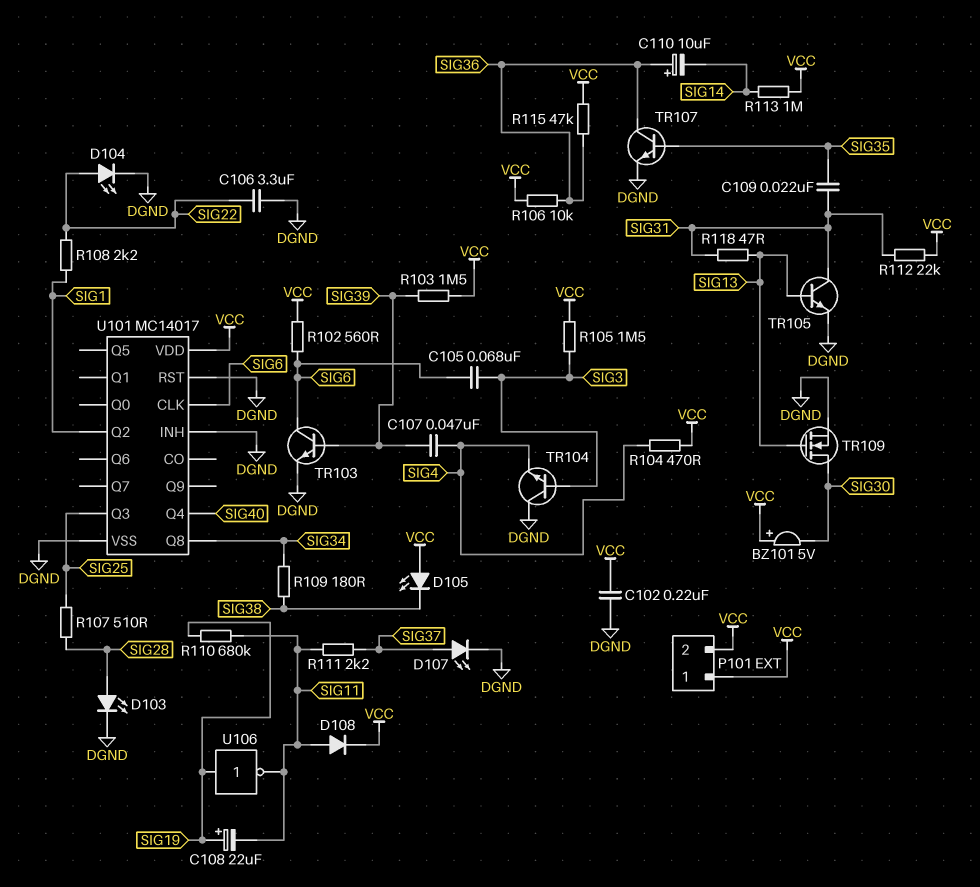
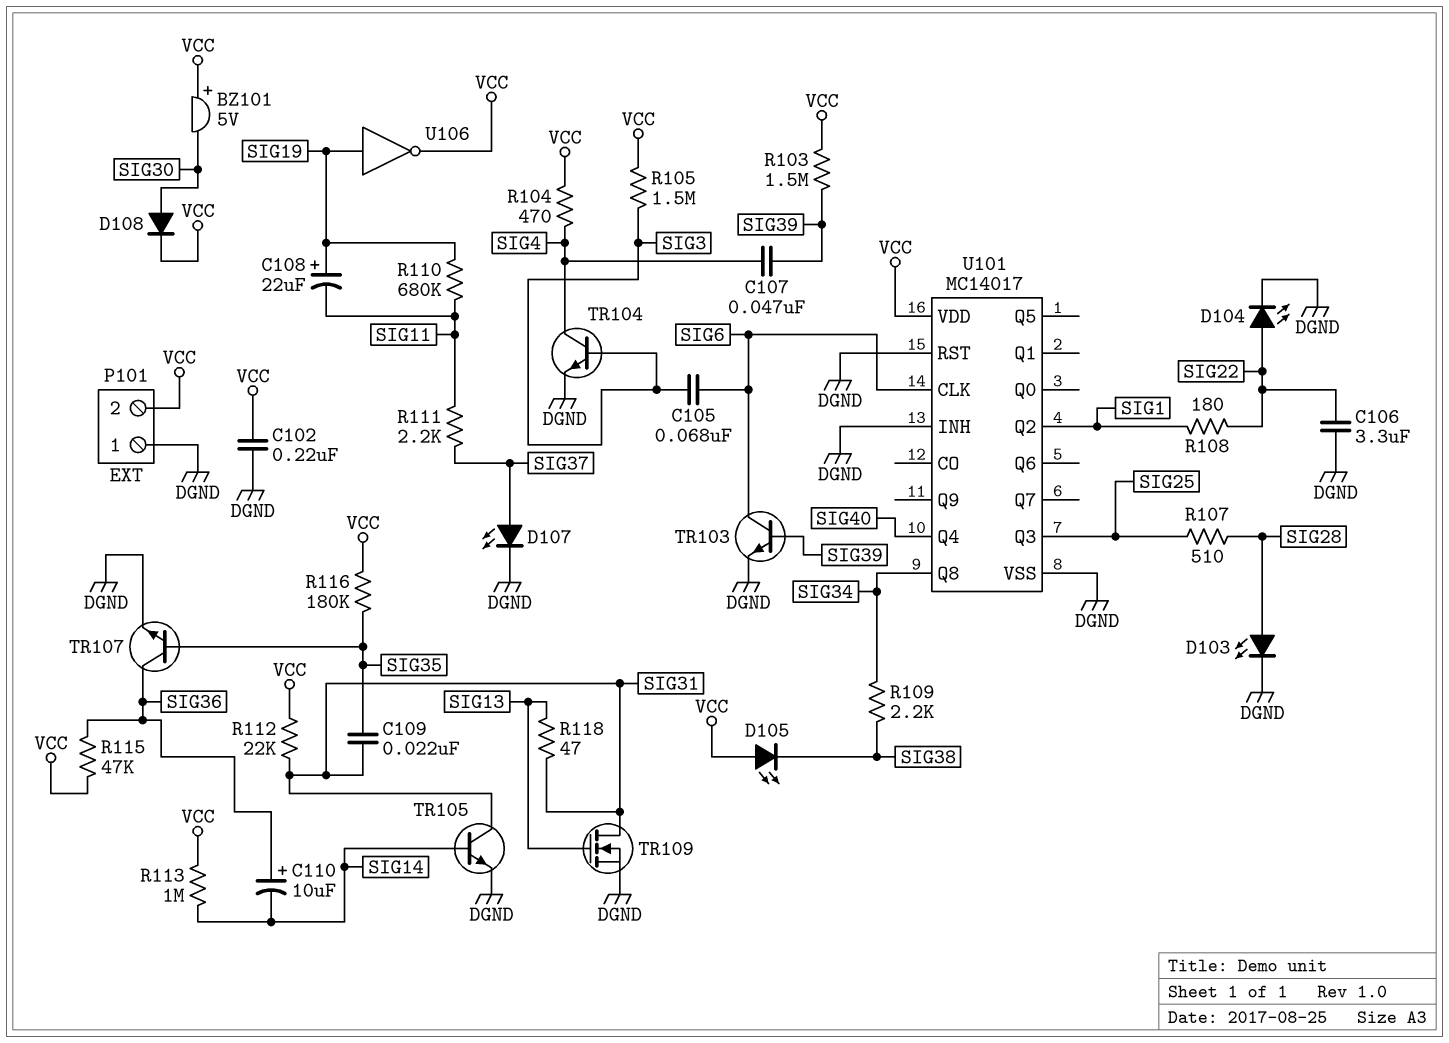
D108: diode (A SIG11, K VCC) -> diode (A SIG30, K VCC)
P101 pin 1: VCC -> DGND
R102: 560 (SIG6, VCC) -> none
R106: 10k (SIG36, VCC) -> none
R108: 2.2k (SIG1, SIG22) -> 180 (SIG1, SIG22)
R109: 180 (SIG34, SIG38) -> 2.2k (SIG34, SIG38)
R116: none -> 180k (SIG35, VCC)
TR104: NPN (B SIG3, C DGND, E SIG4) -> NPN (B SIG3, C SIG4, E DGND)
TR105: NPN (B SIG13, C SIG31, E DGND) -> NPN (B SIG14, C SIG31, E DGND)
TR109: NMOS (G SIG13, D SIG30, S DGND) -> NMOS (G SIG13, D SIG31, S DGND)
U106: NOT (in SIG19, out SIG11) -> NOT (in SIG19, out VCC)

